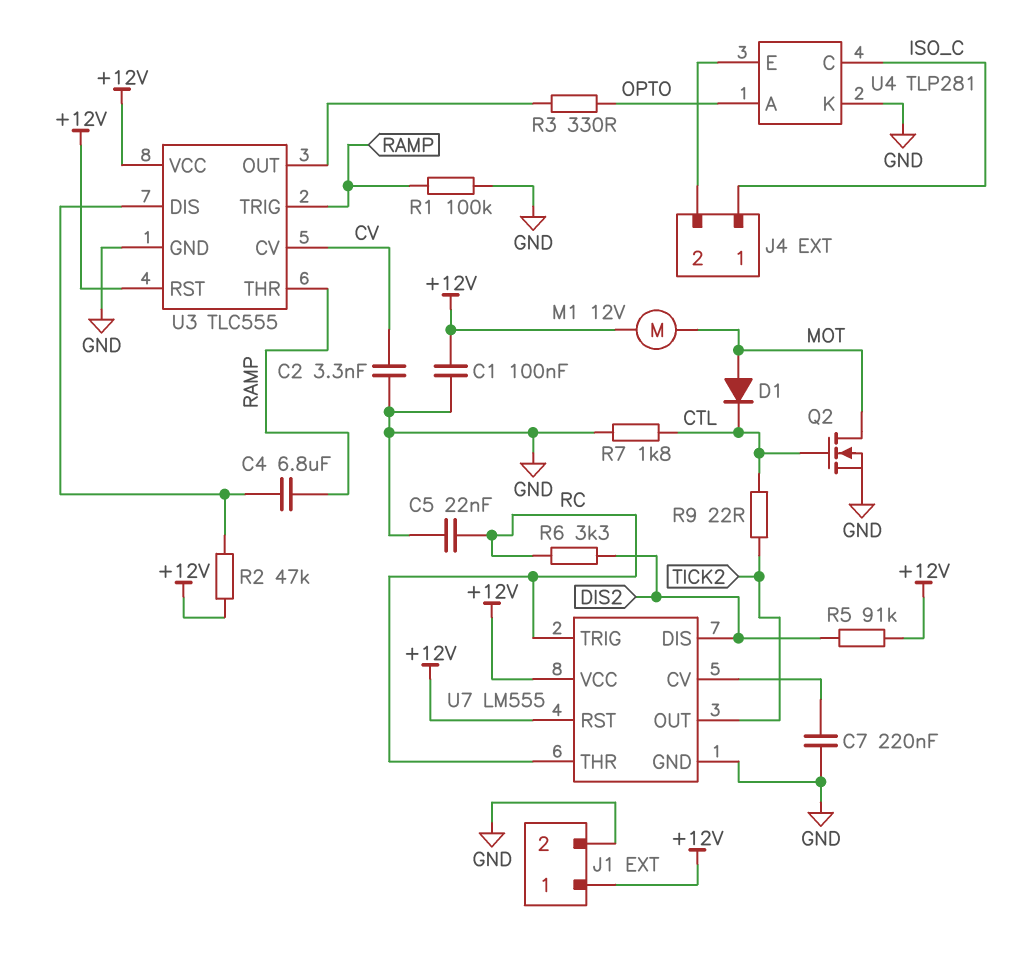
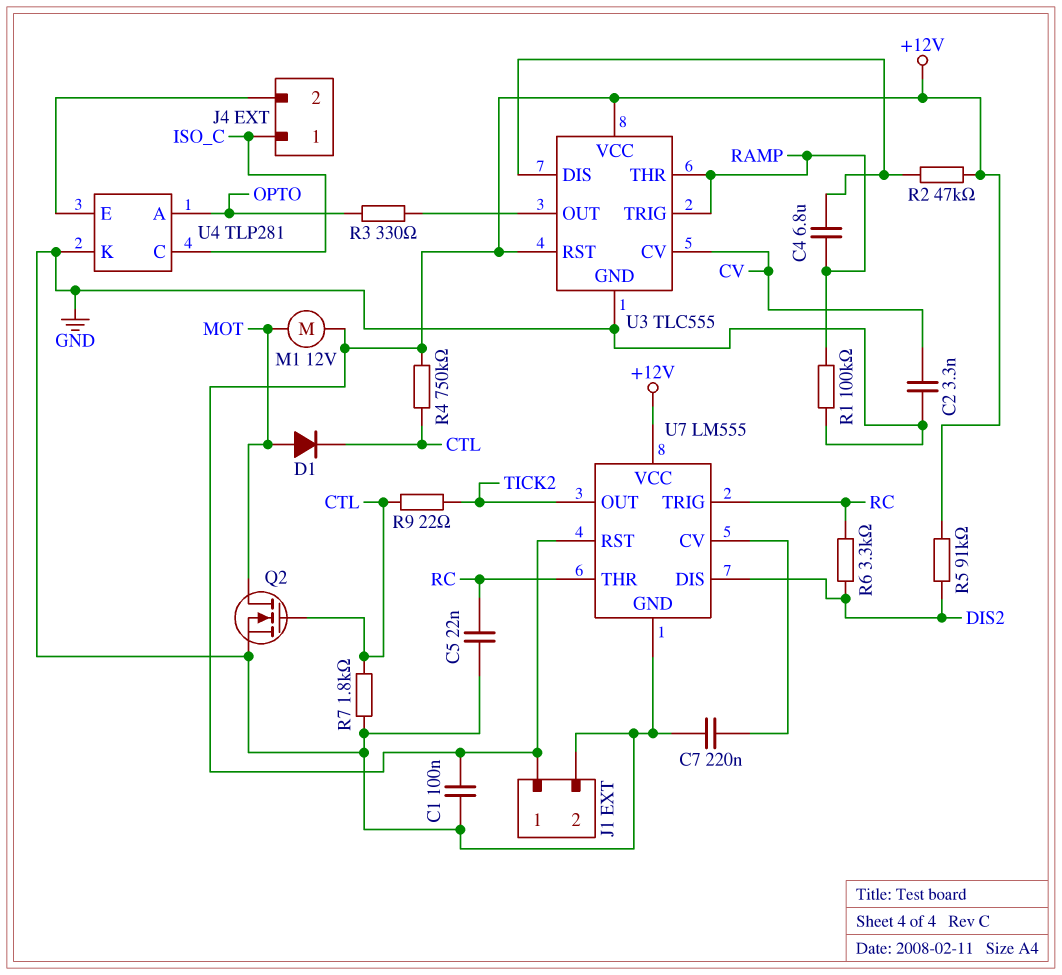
R4: none -> 750k (+12V, CTL)

